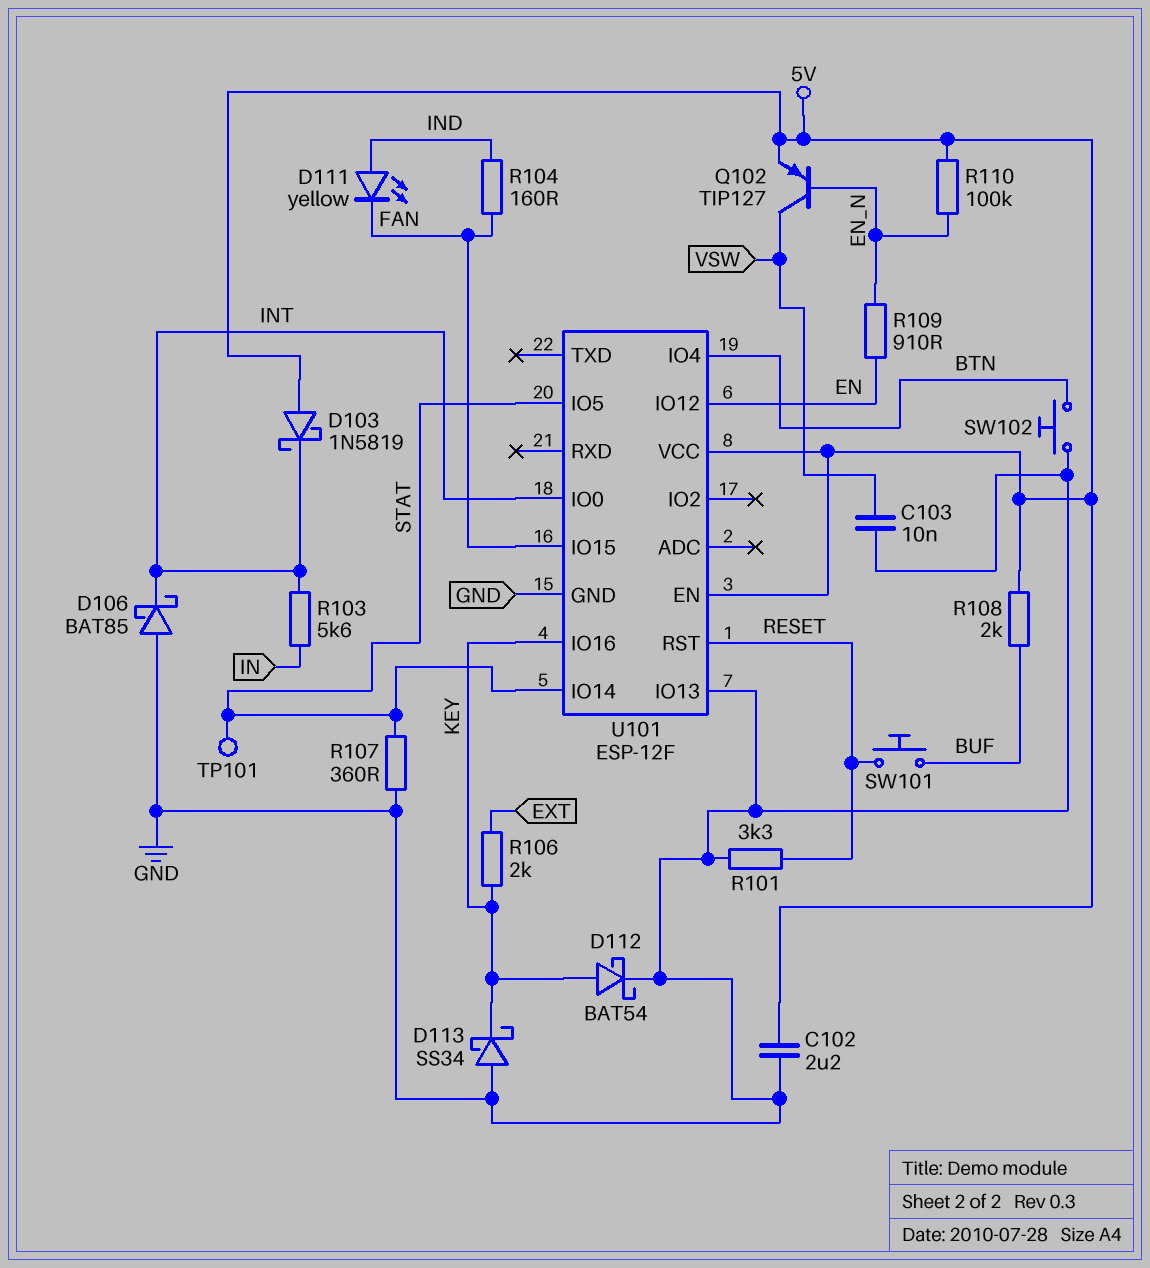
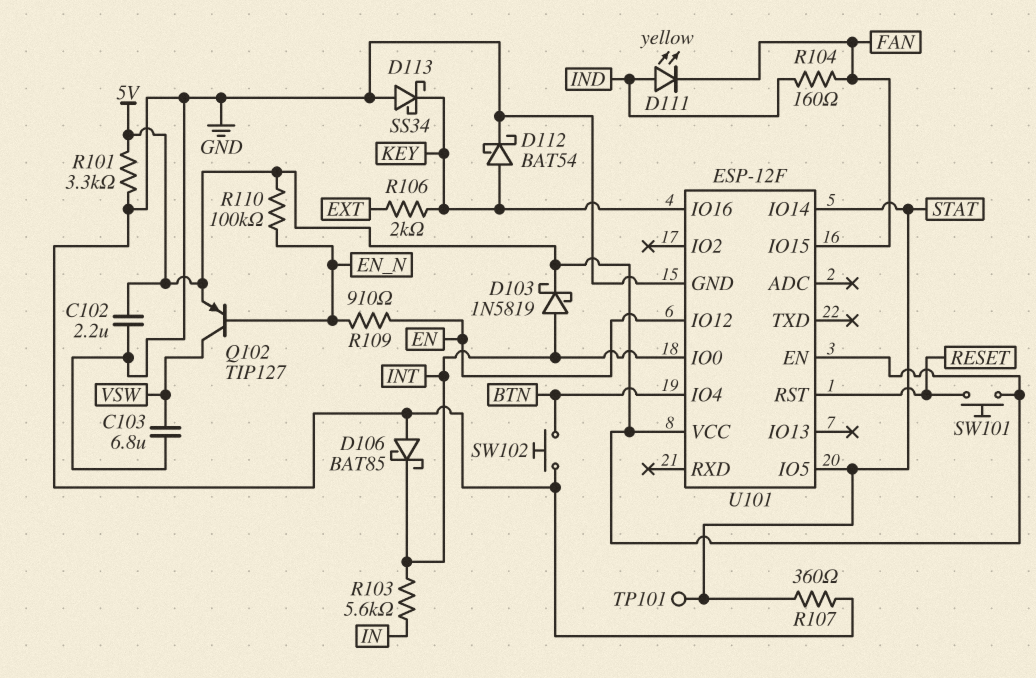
C103: 10nF (GND, VSW) -> 6.8uF (GND, VSW)
D103: schottky 1N5819 (A 5V, K INT) -> schottky 1N5819 (A INT, K 5V)
R101: 3.3k (GND, RESET) -> 3.3k (5V, GND)
R108: 2k (5V, BUF) -> none
SW101: button (BUF, RESET) -> button (5V, RESET)
U101 pin IO13: GND -> none

